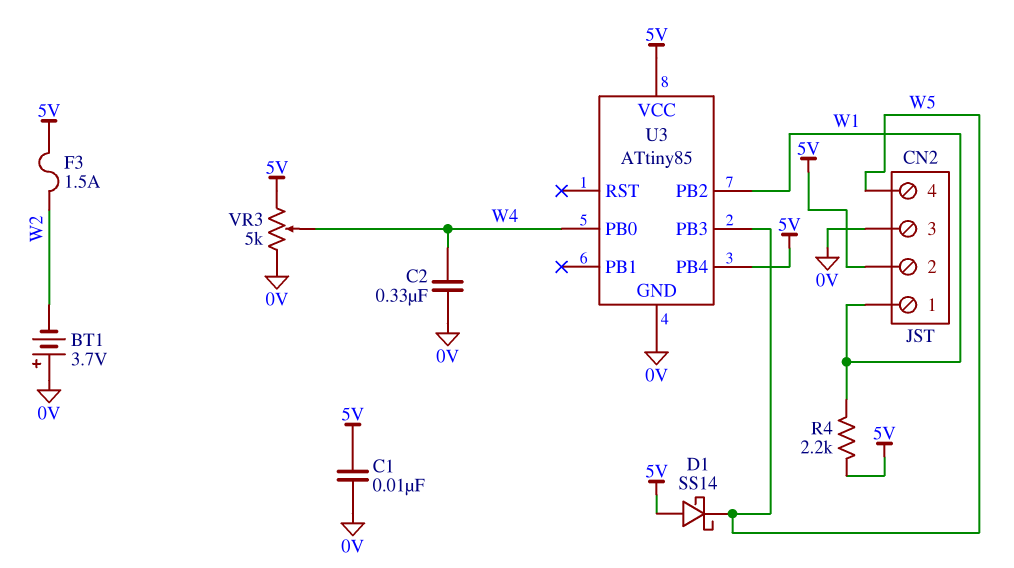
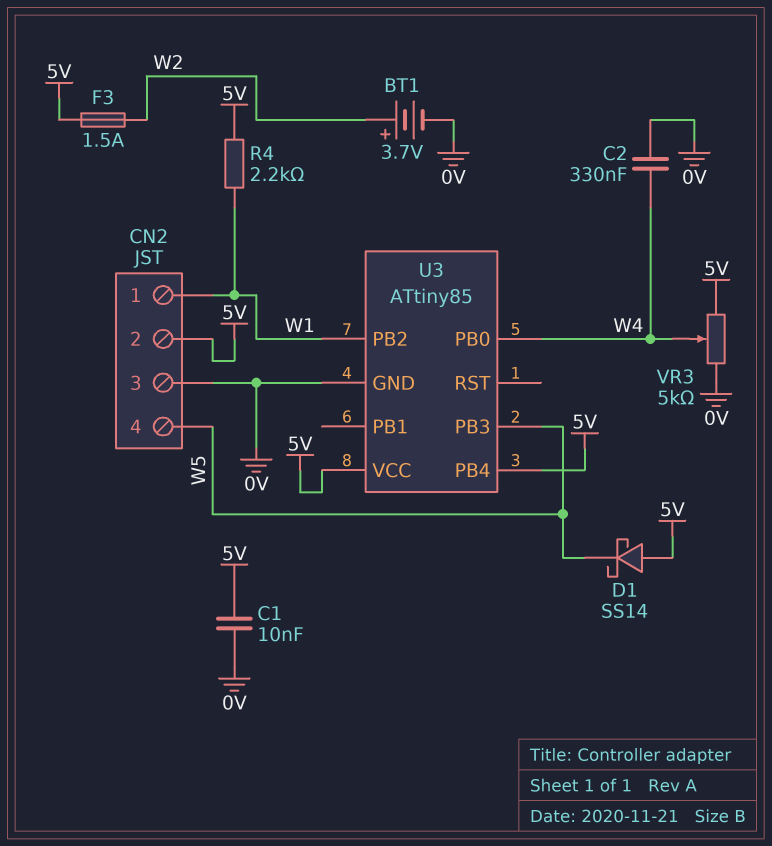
BT1: 3.7V (plus 0V, minus W2) -> 3.7V (plus W2, minus 0V)

